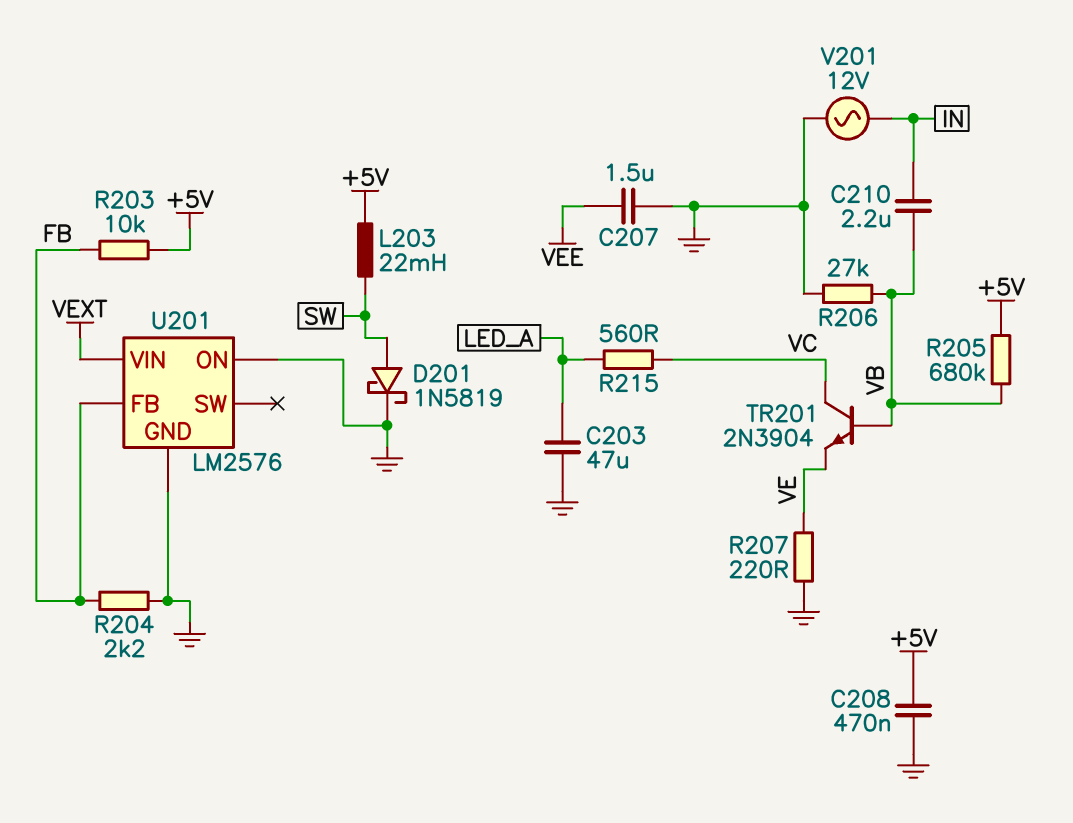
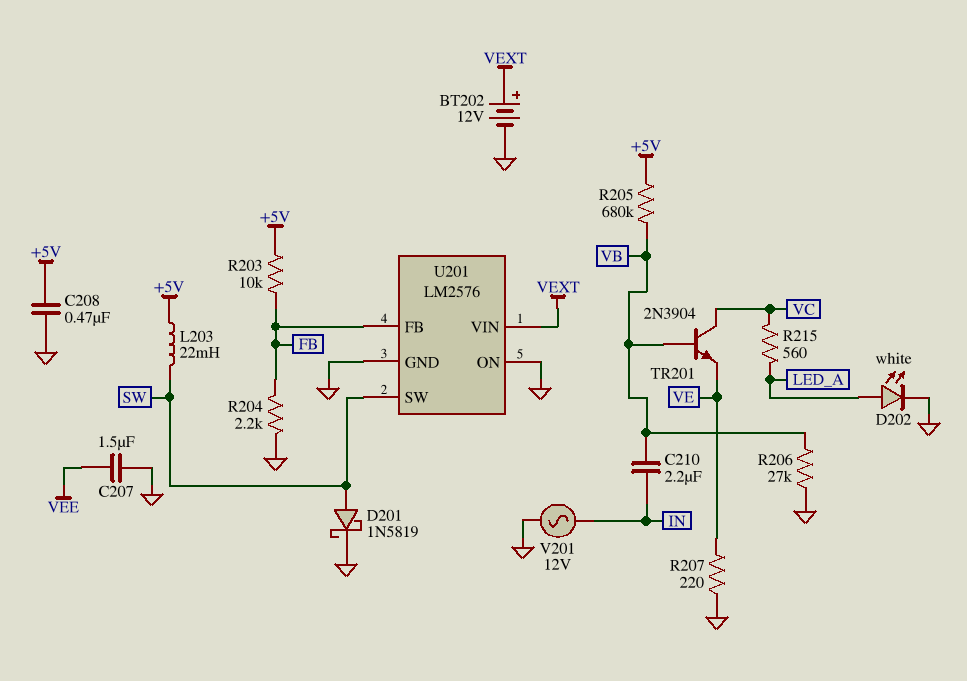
BT202: none -> 12V (plus VEXT, minus GND)
C203: 47uF (GND, LED_A) -> none
D202: none -> LED white (A LED_A, K GND)
U201 pin SW: none -> SW

